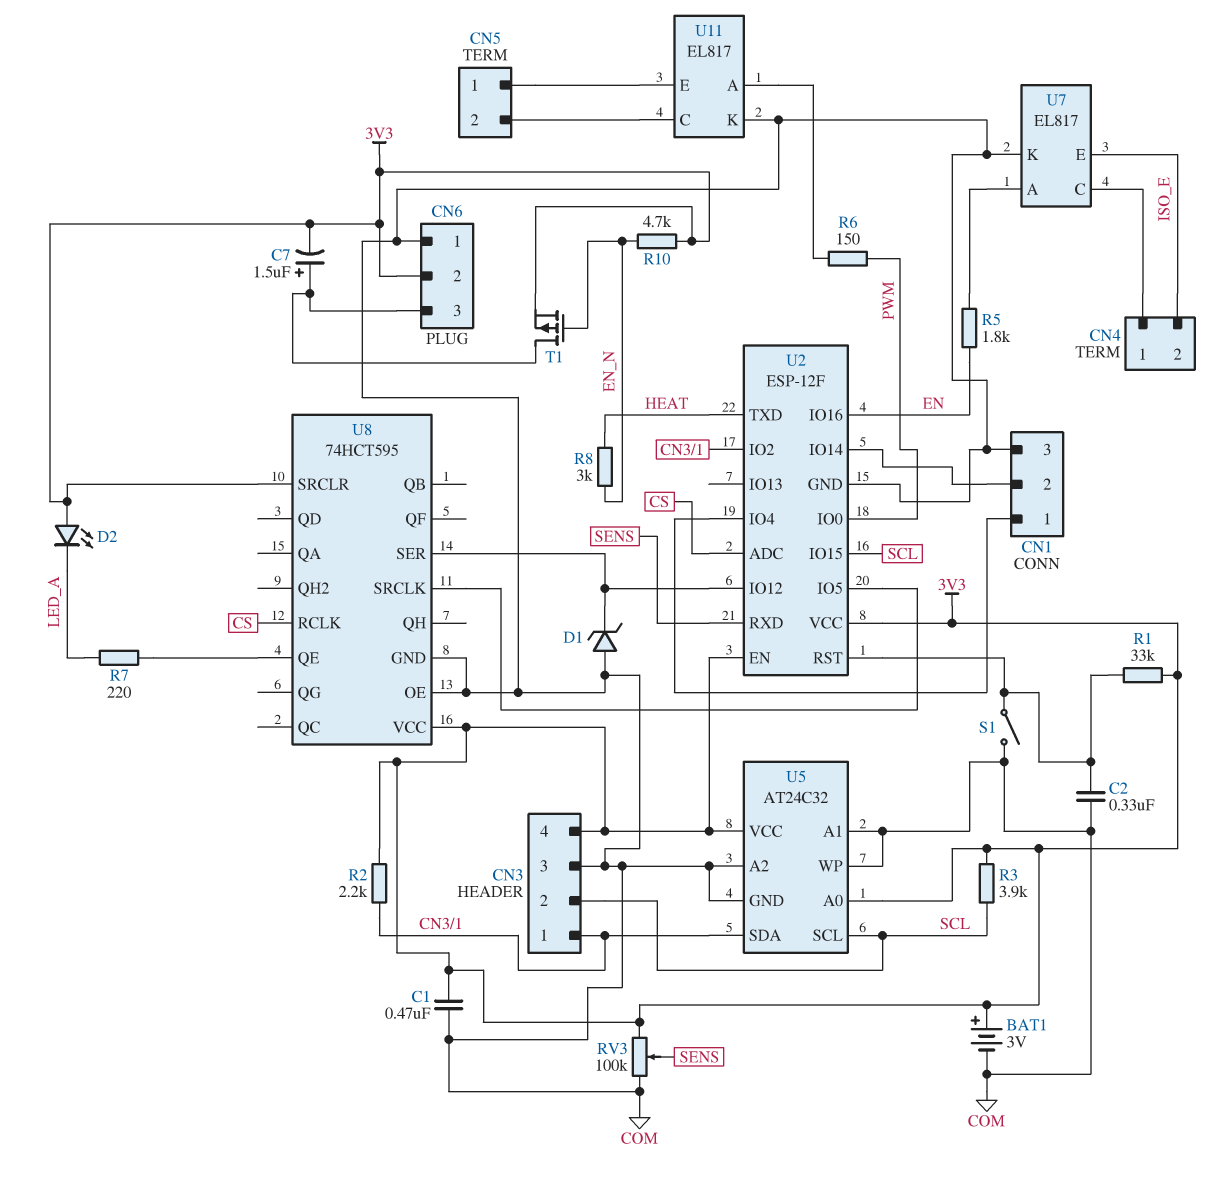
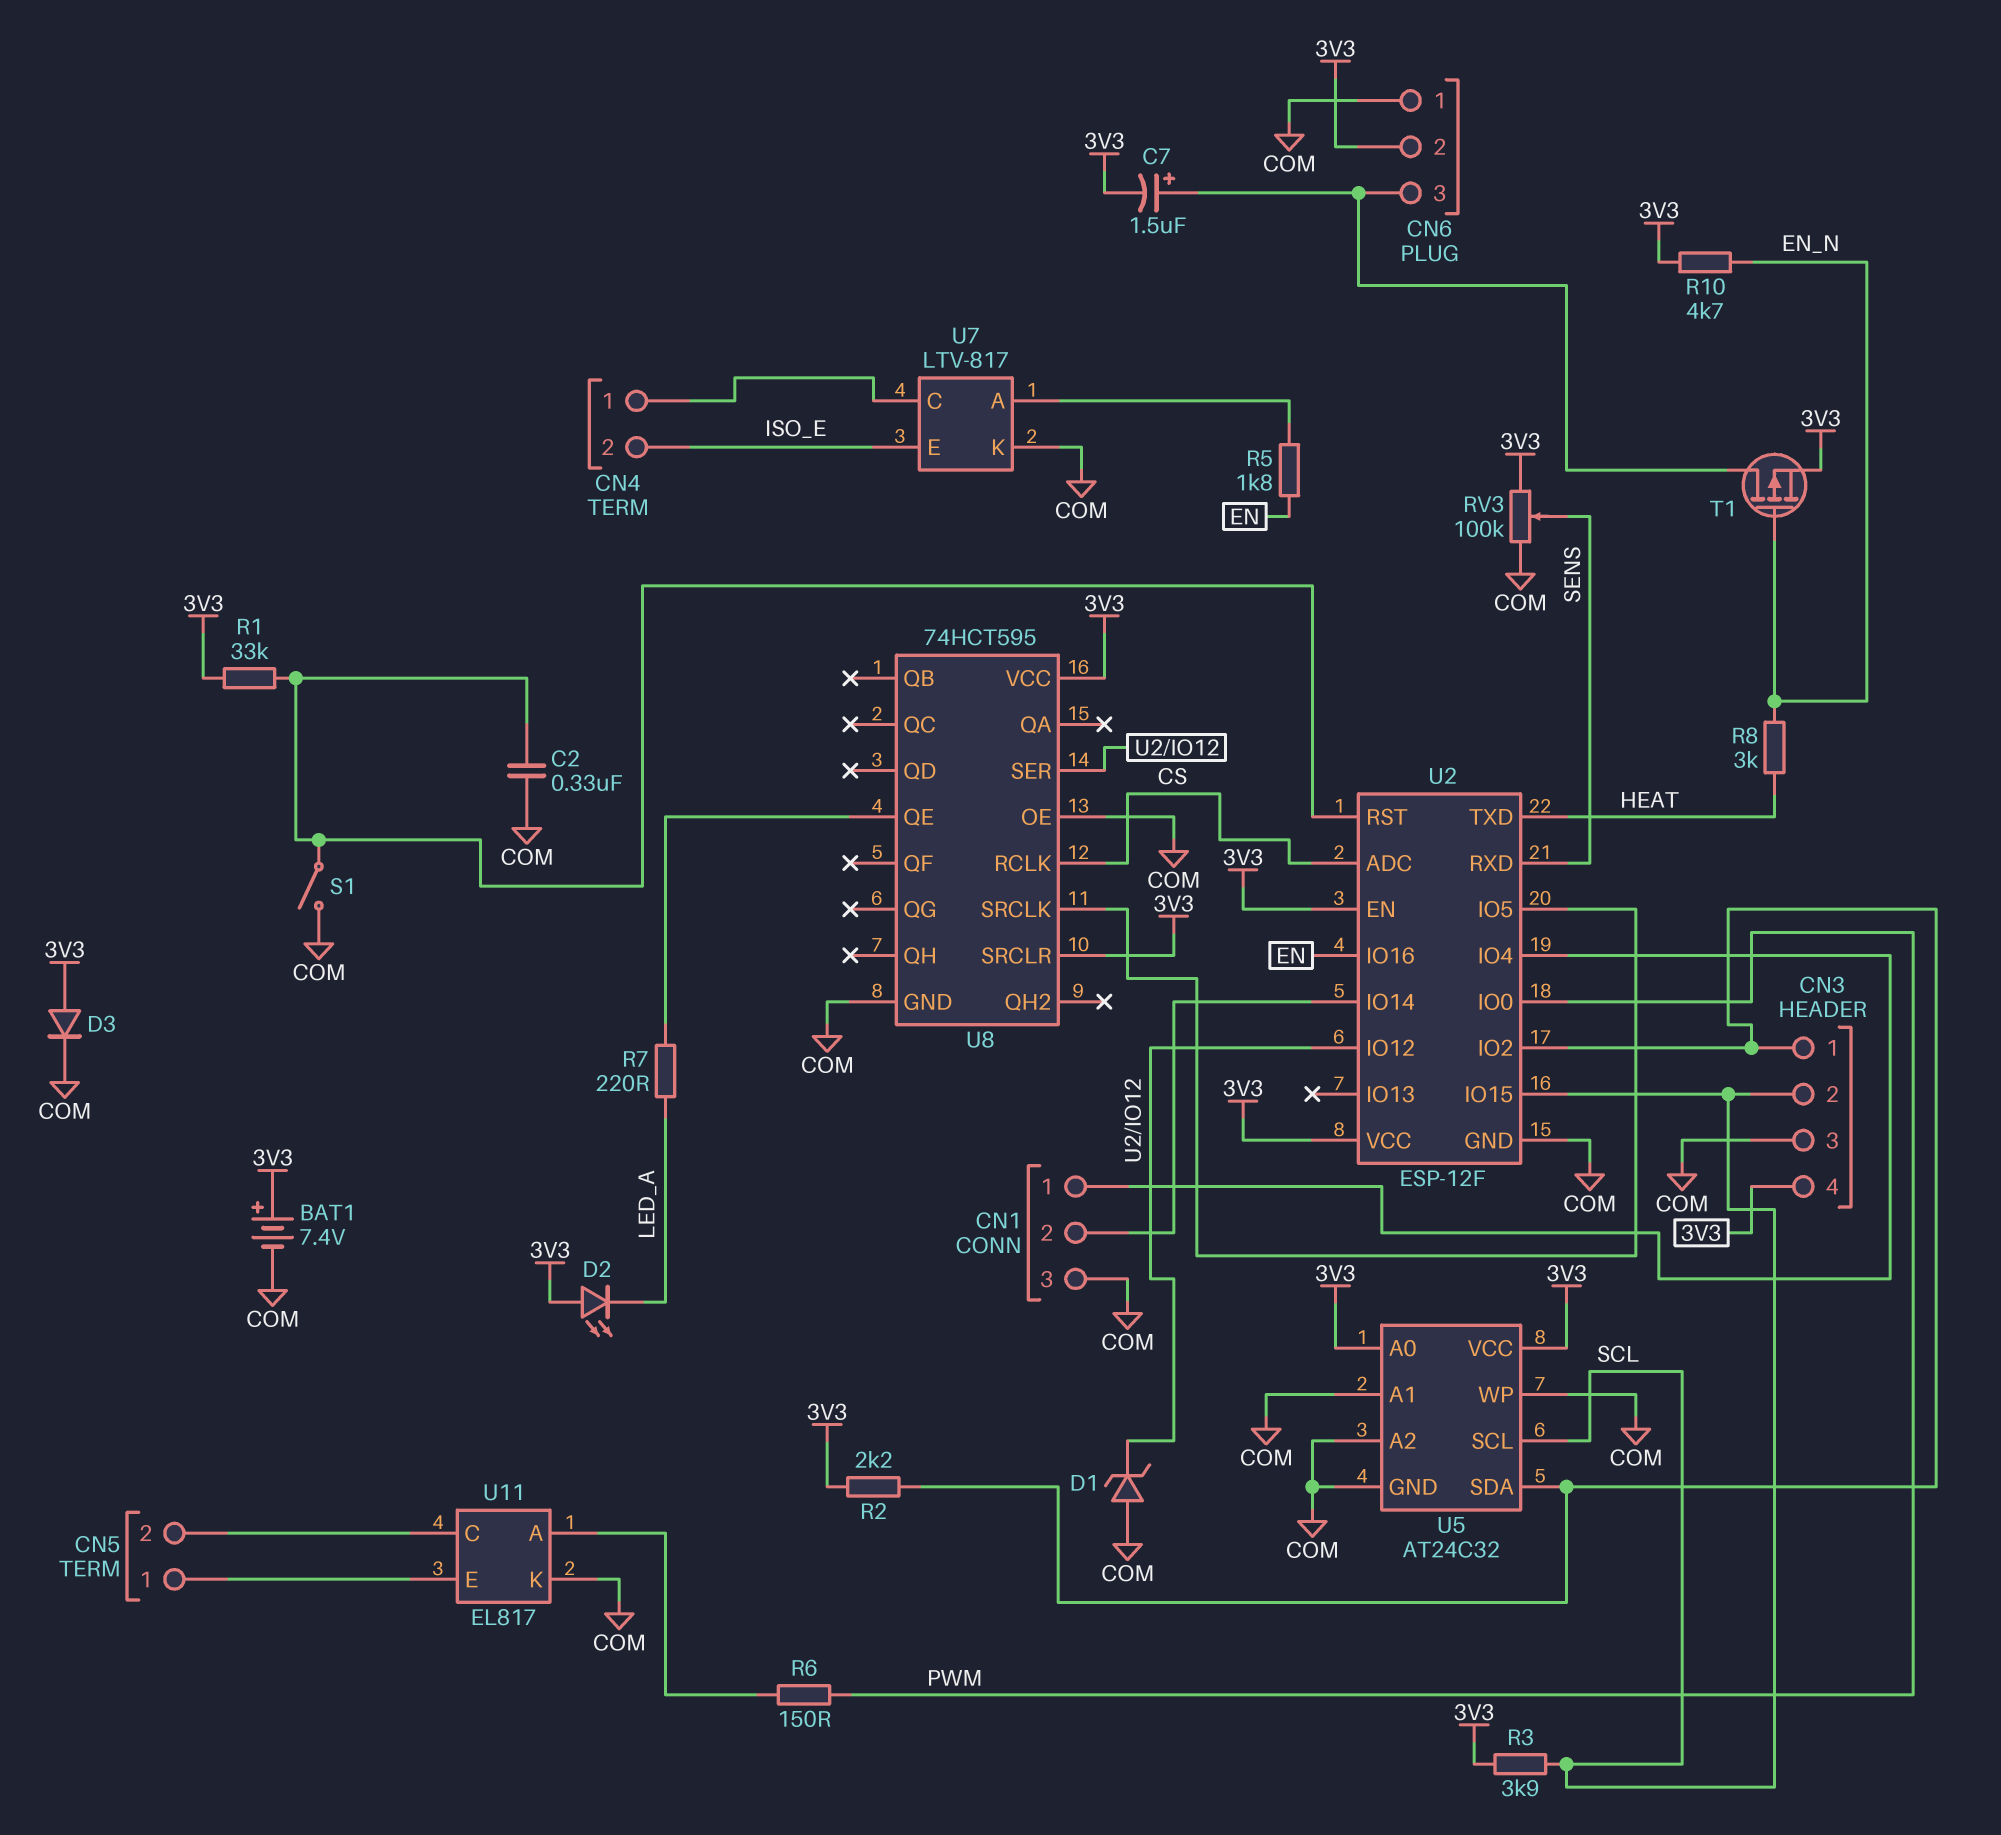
BAT1: 3V (plus 3V3, minus COM) -> 7.4V (plus 3V3, minus COM)
C1: 470nF (3V3, COM) -> none
D3: none -> diode (A 3V3, K COM)
U7: EL817 -> LTV-817

